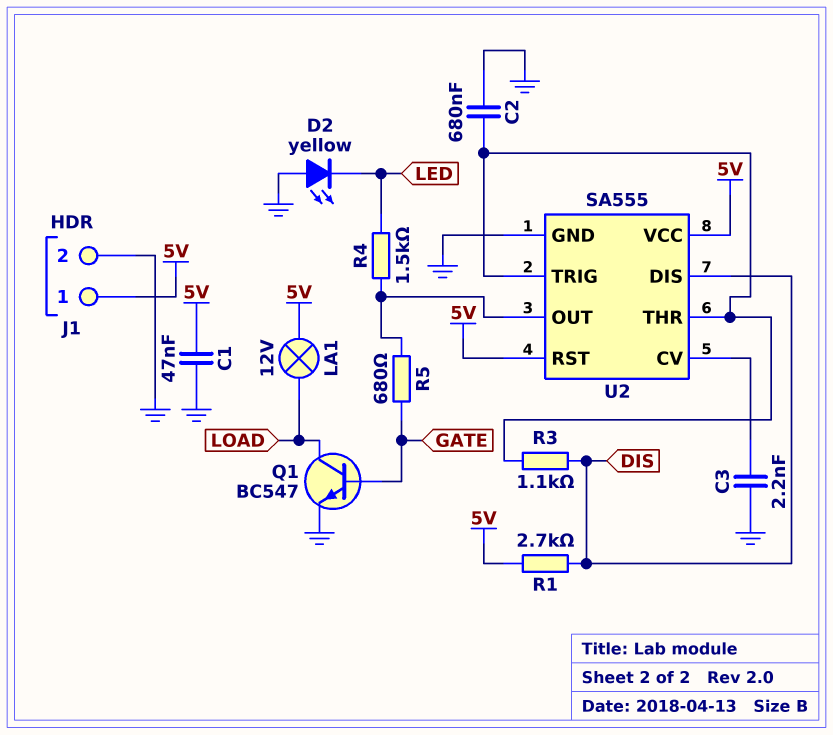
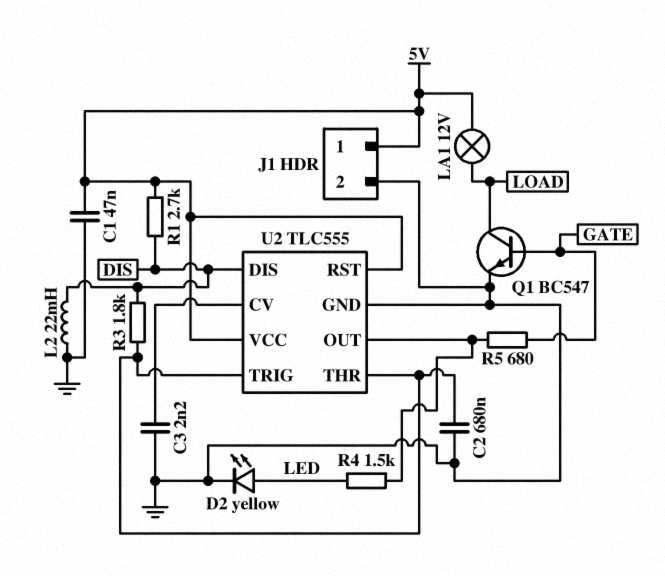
D2: LED yellow (A GND, K LED) -> LED yellow (A LED, K GND)
L2: none -> 22mH (DIS, GND)
R3: 1.1k (DIS, U2/THR) -> 1.8k (DIS, U2/THR)
U2: SA555 -> TLC555

